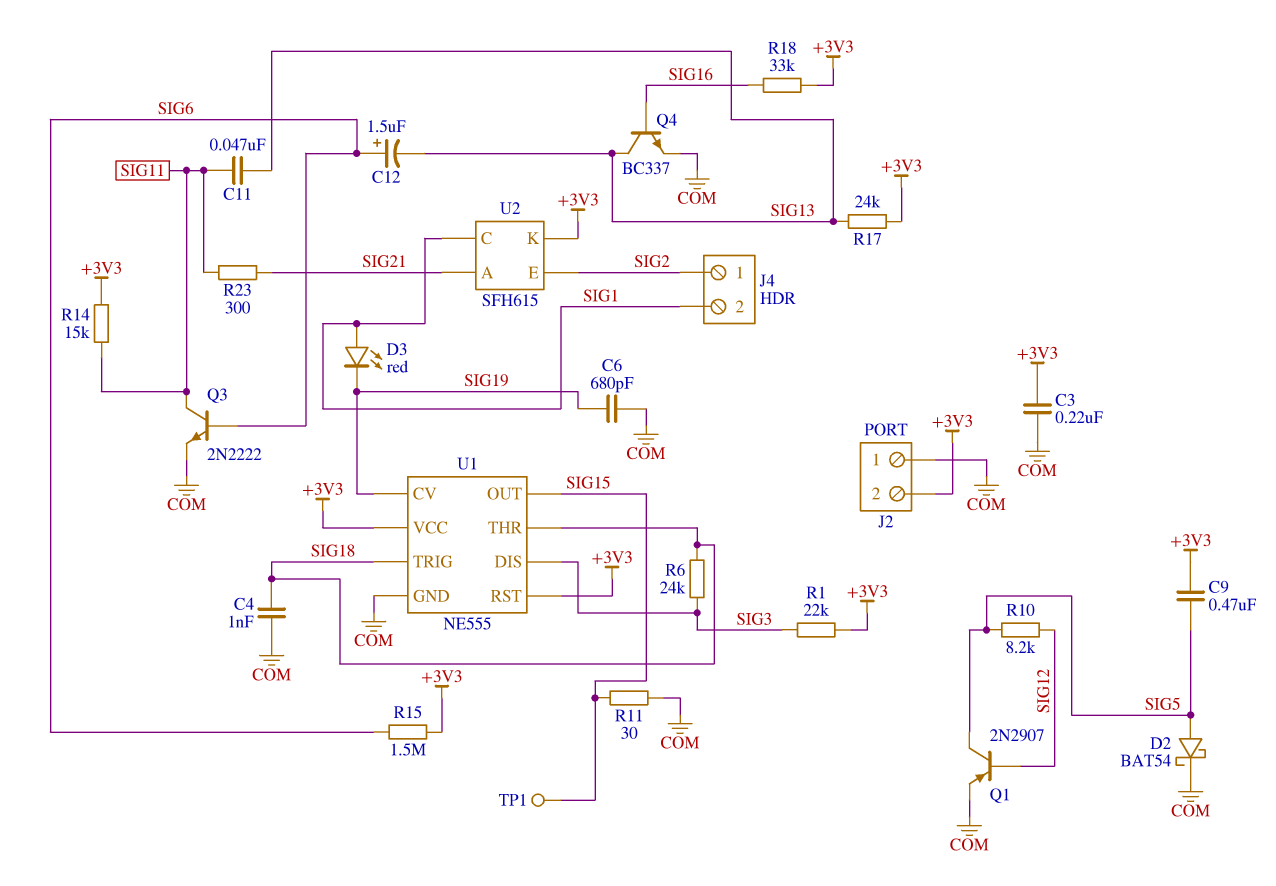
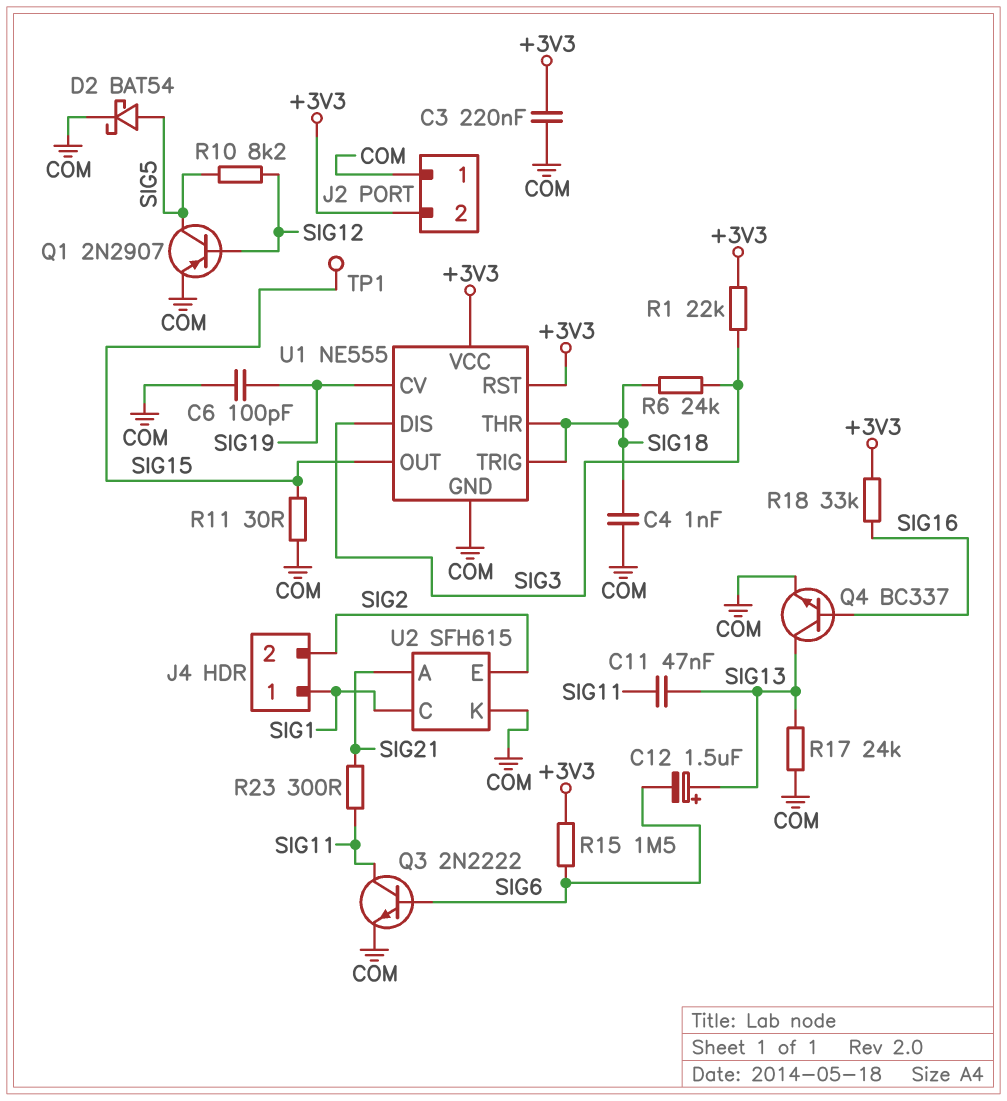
C6: 680pF (COM, SIG19) -> 100pF (COM, SIG19)
C9: 470nF (+3V3, SIG5) -> none
C12: 1.5uF (plus SIG6, minus SIG13) -> 1.5uF (plus SIG13, minus SIG6)
D3: LED red (A SIG1, K SIG19) -> none
J4 pin 1: SIG2 -> SIG1
J4 pin 2: SIG1 -> SIG2
R14: 15k (+3V3, SIG11) -> none
R17: 24k (+3V3, SIG13) -> 24k (COM, SIG13)
U2 pin K: +3V3 -> COM

